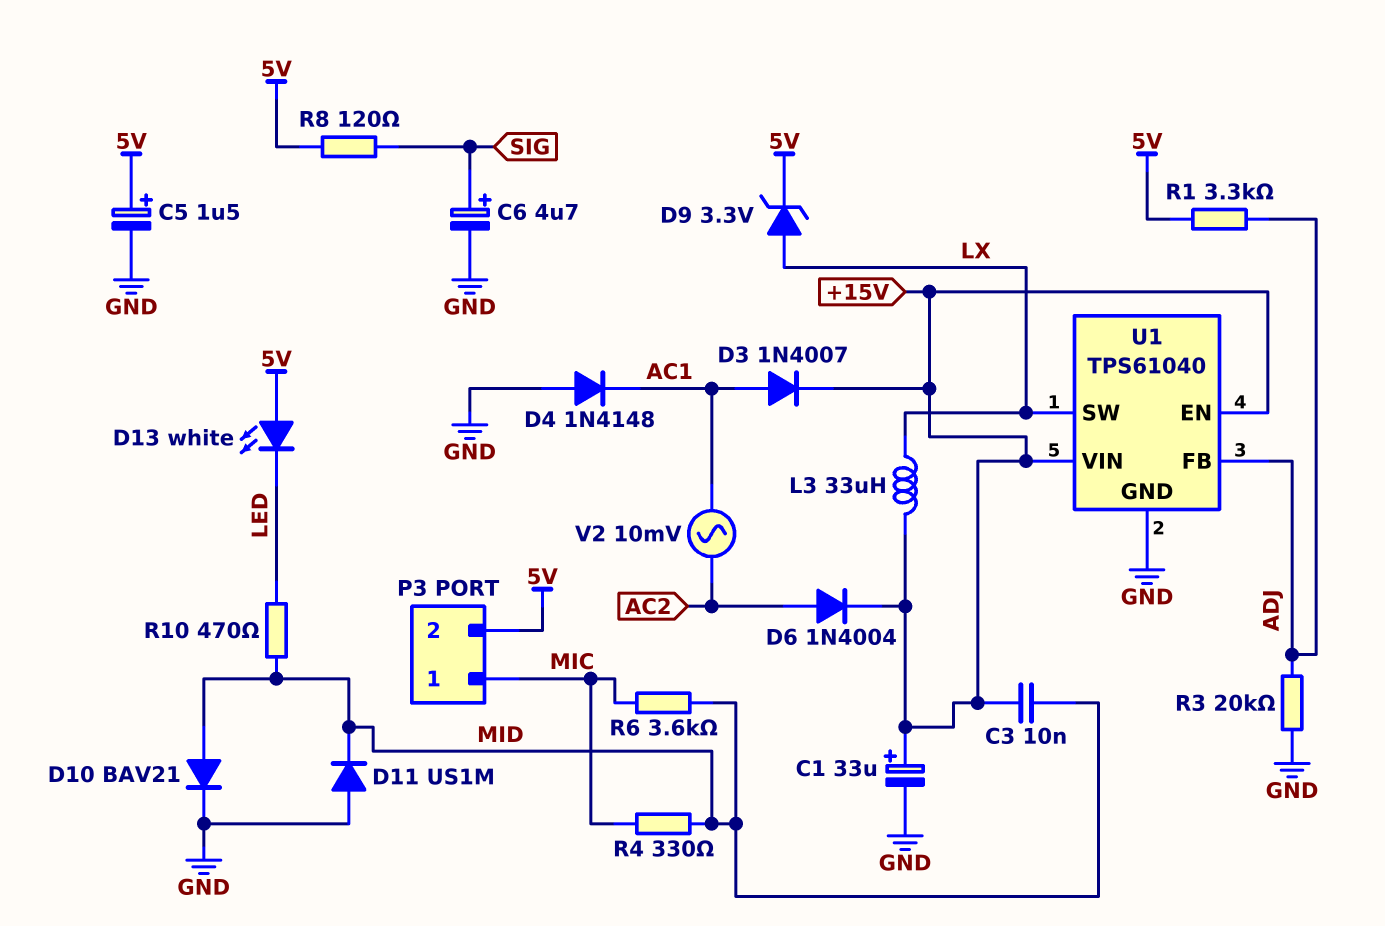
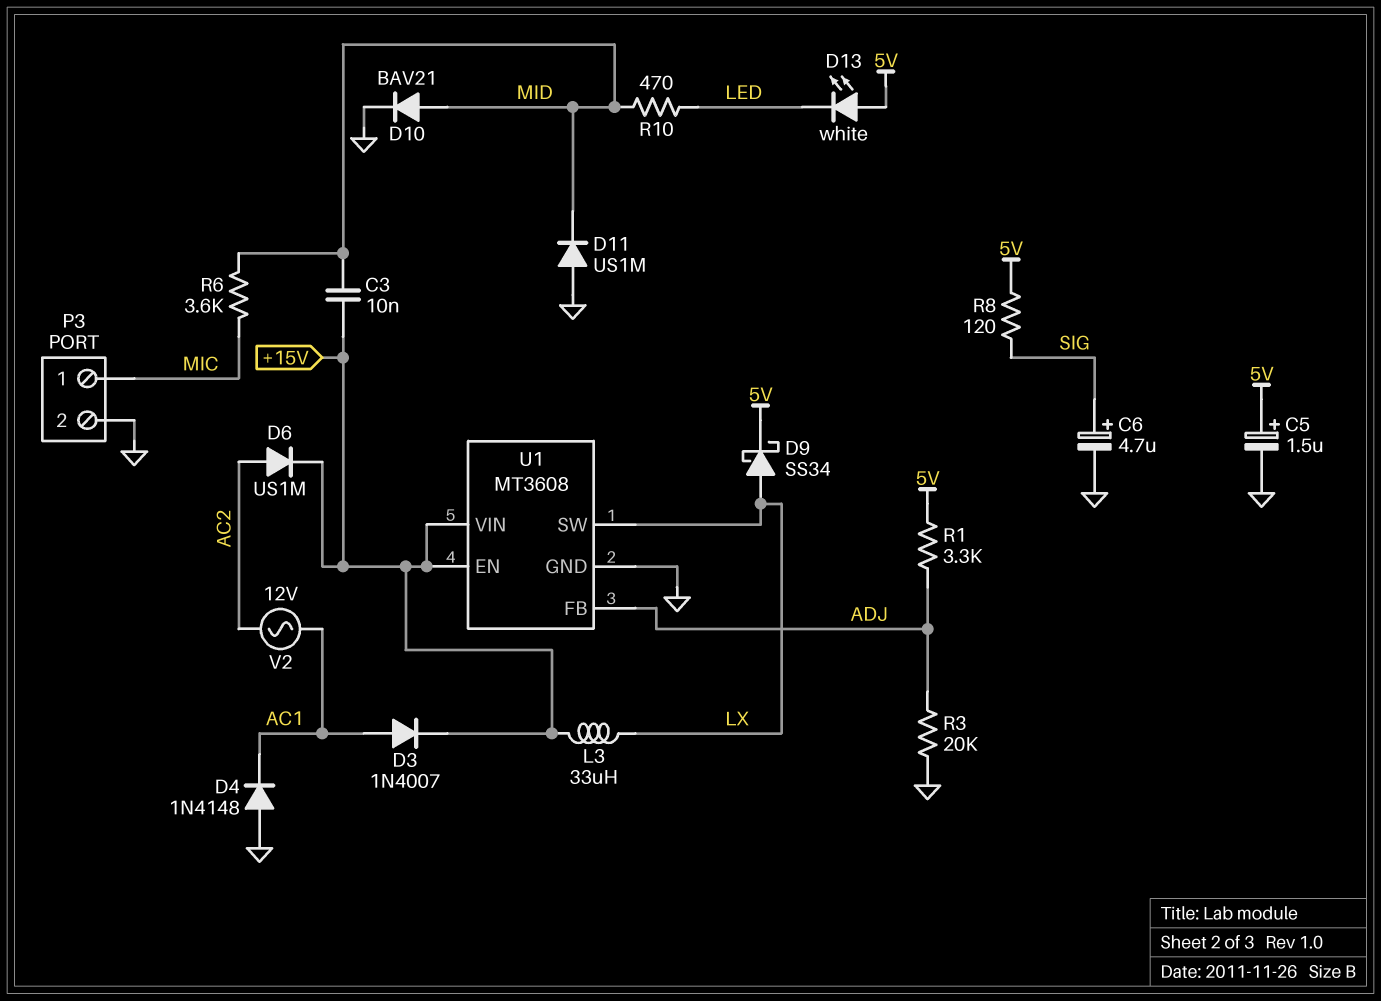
C1: 33uF (plus +15V, minus GND) -> none
D6: diode 1N4004 (A AC2, K +15V) -> diode US1M (A AC2, K +15V)
D9: zener 3.3V (A LX, K 5V) -> schottky SS34 (A LX, K 5V)
P3 pin 2: 5V -> GND
R4: 330 (MIC, MID) -> none
U1: TPS61040 -> MT3608
V2: AC 10mV (AC1, AC2) -> AC 12V (AC1, AC2)

